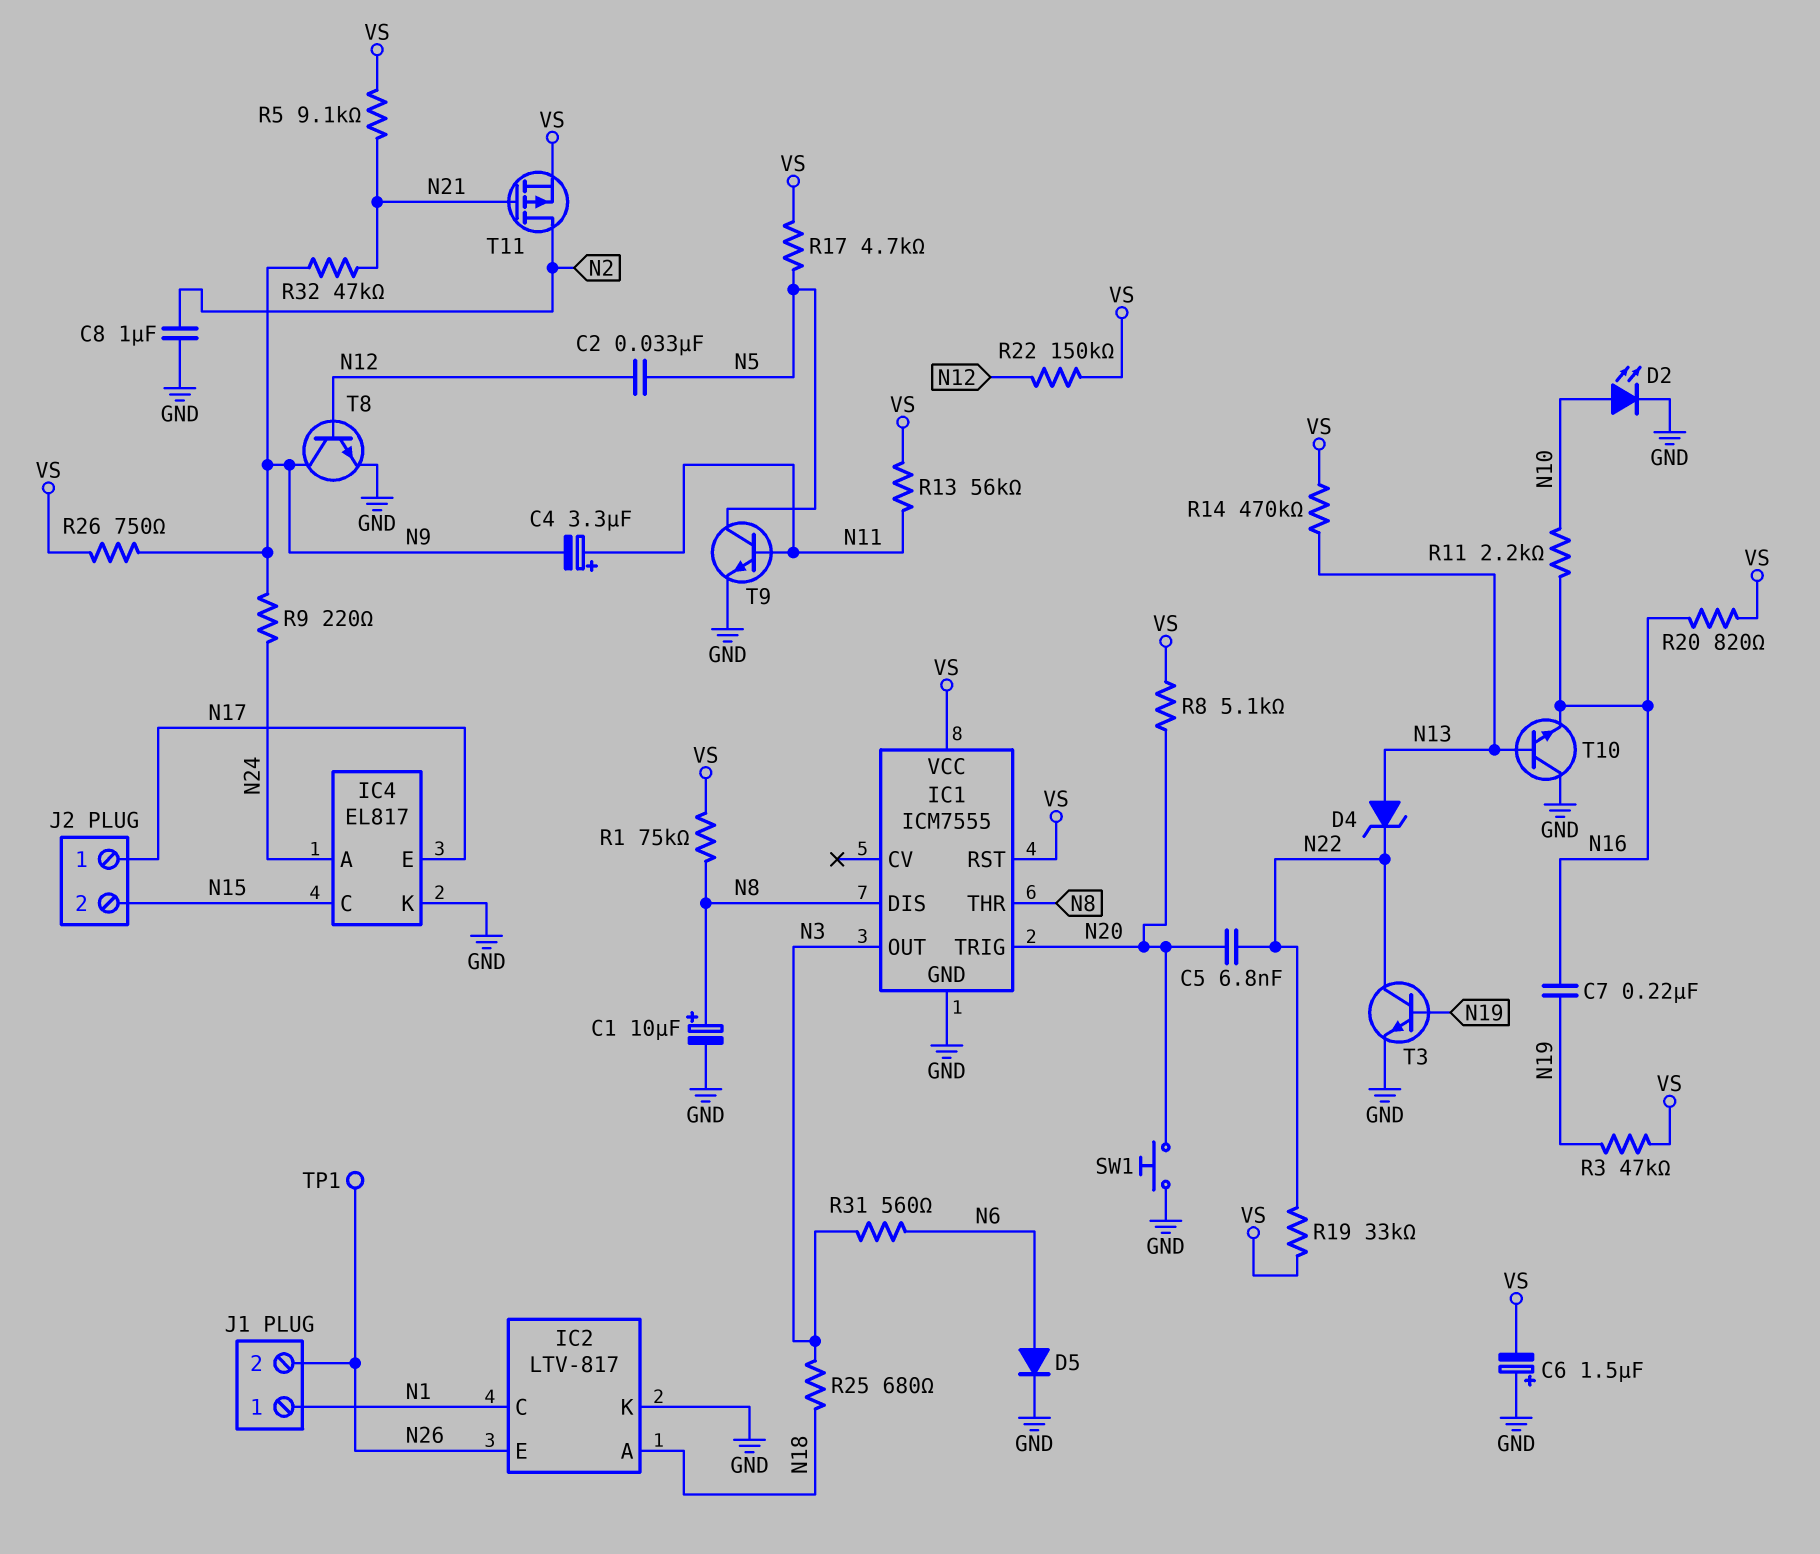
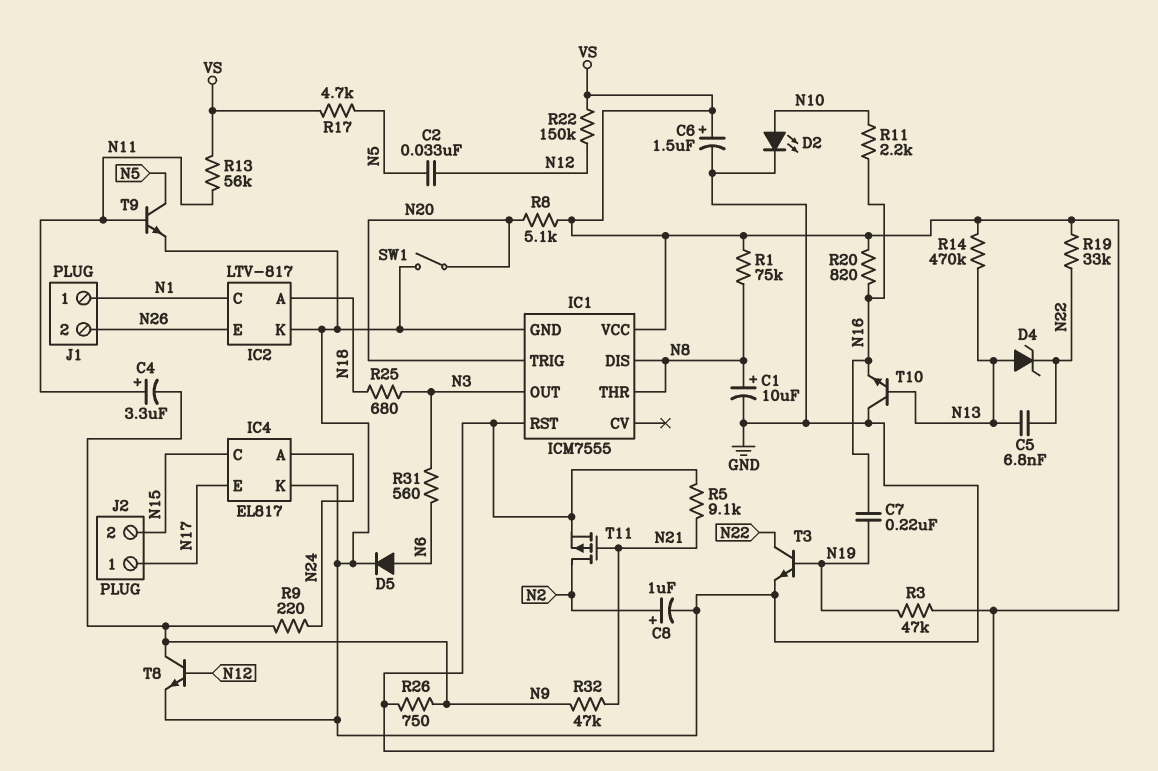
C5: 6.8nF (N20, N22) -> 6.8nF (N13, N22)
C6: 1.5uF (plus GND, minus VS) -> 1.5uF (plus VS, minus GND)
C8: 1uF (GND, N2) -> 1uF (plus N2, minus GND)
SW1: button (GND, N20) -> switch (GND, N20)
TP1: test point (N26) -> none

